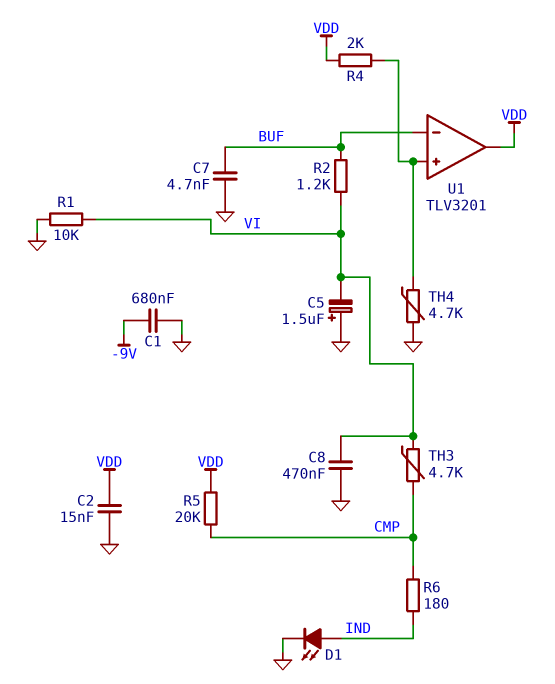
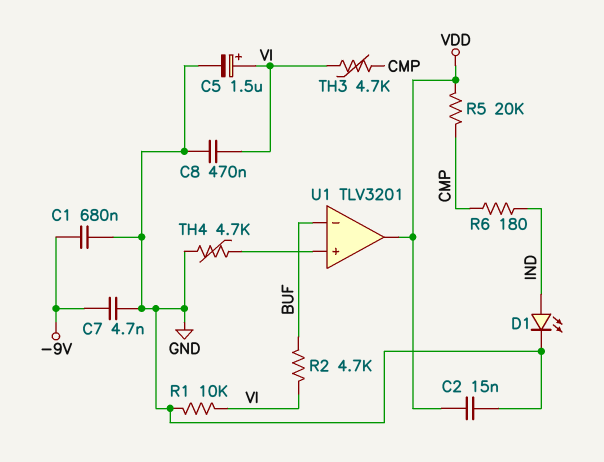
C5: 1.5uF (plus GND, minus VI) -> 1.5uF (plus VI, minus GND)
C7: 4.7nF (BUF, GND) -> 4.7nF (-9V, GND)
R2: 1.2k (BUF, VI) -> 4.7k (BUF, VI)
R4: 2k (U1/in+, VDD) -> none

